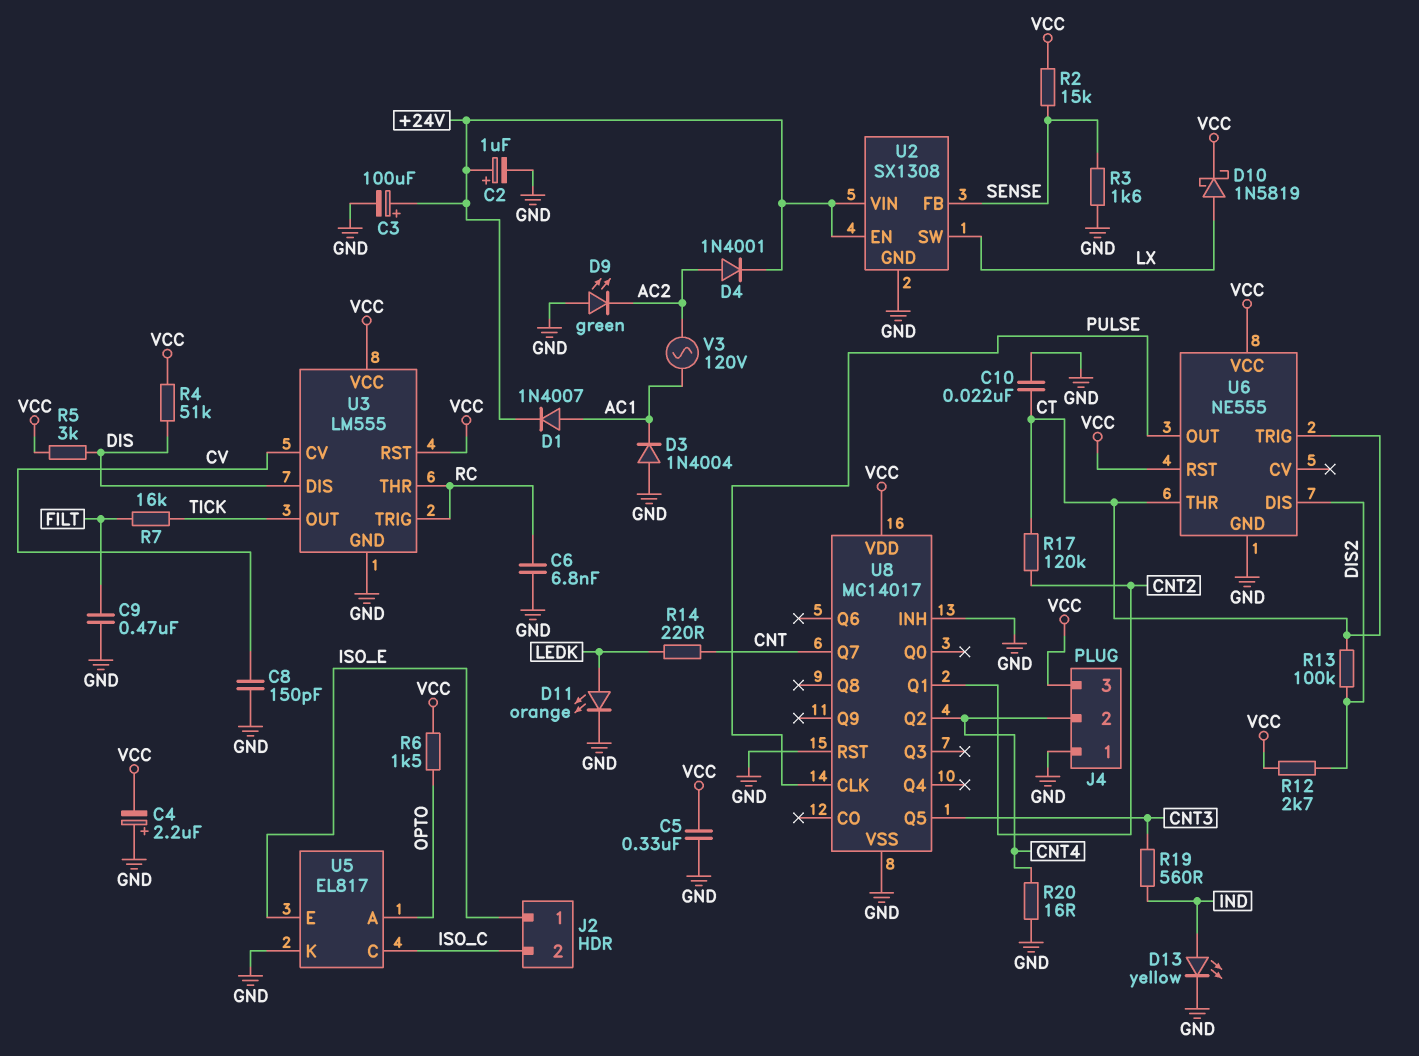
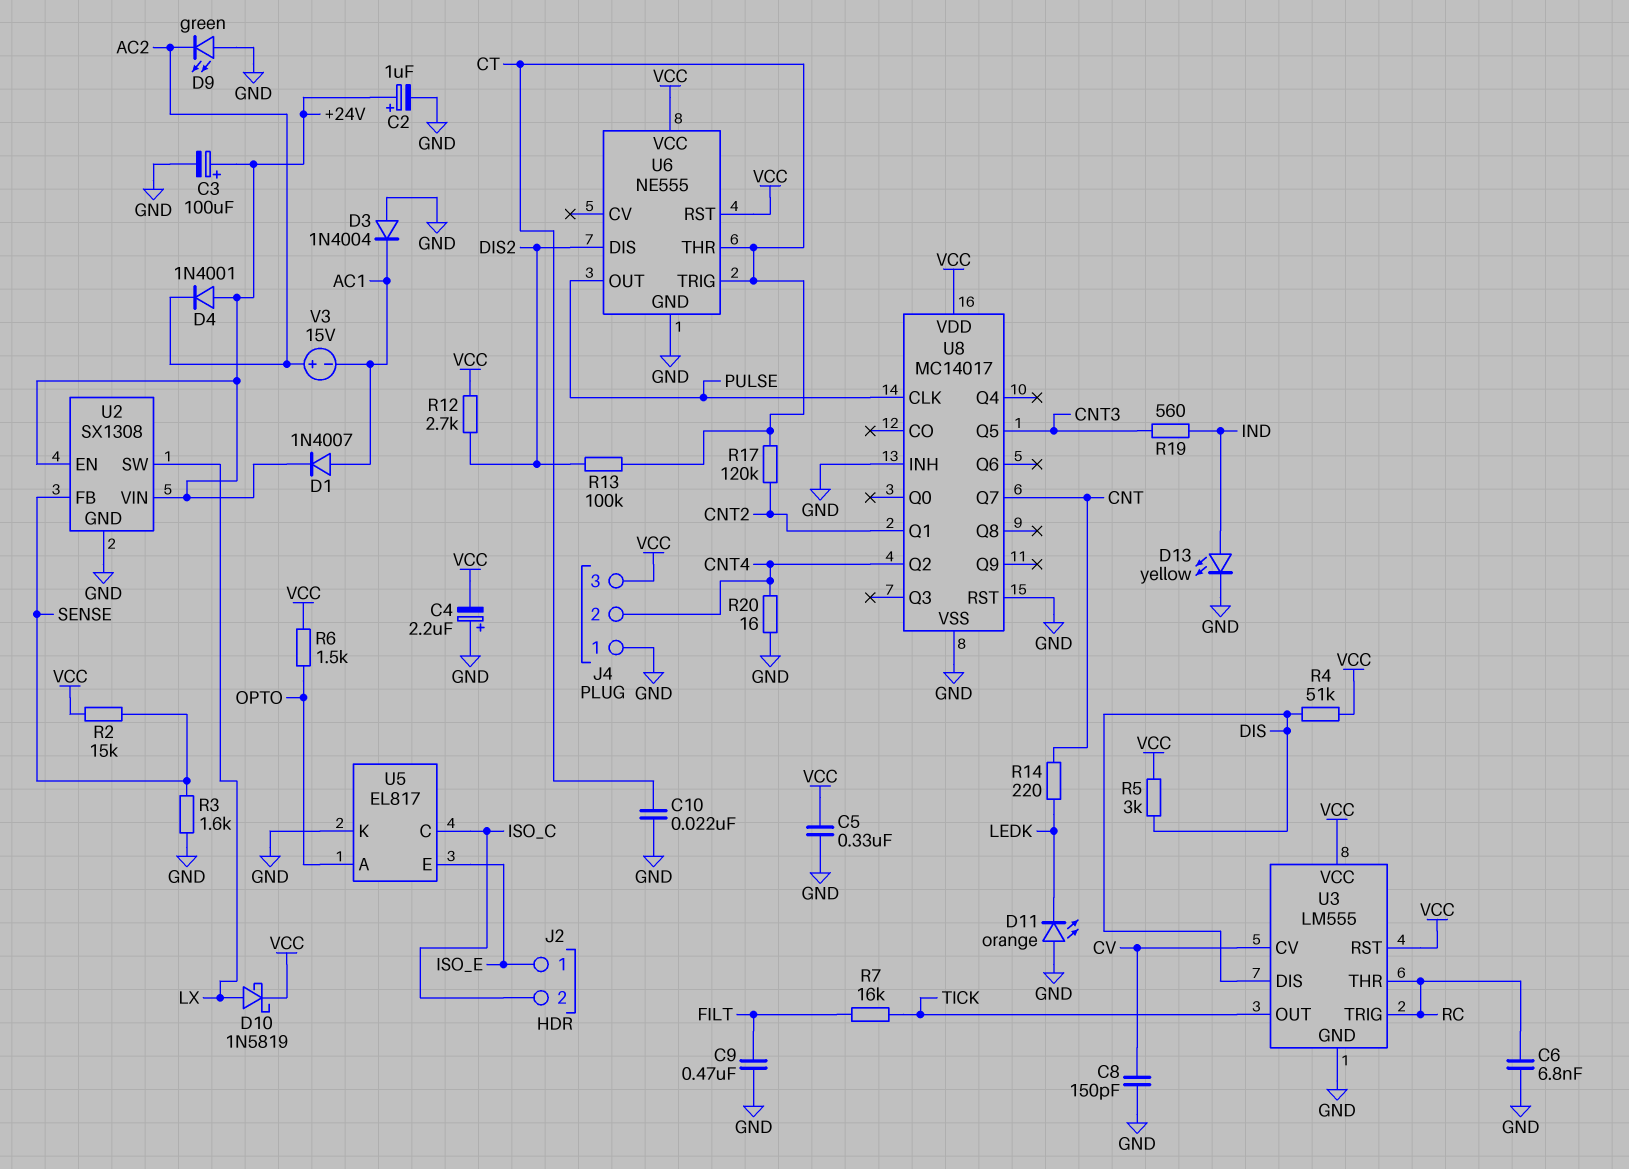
D4: diode 1N4001 (A AC2, K +24V) -> diode 1N4001 (A +24V, K AC2)
D11: LED orange (A LEDK, K GND) -> LED orange (A GND, K LEDK)
V3: AC 120V (AC1, AC2) -> 15V (plus AC2, minus AC1)

